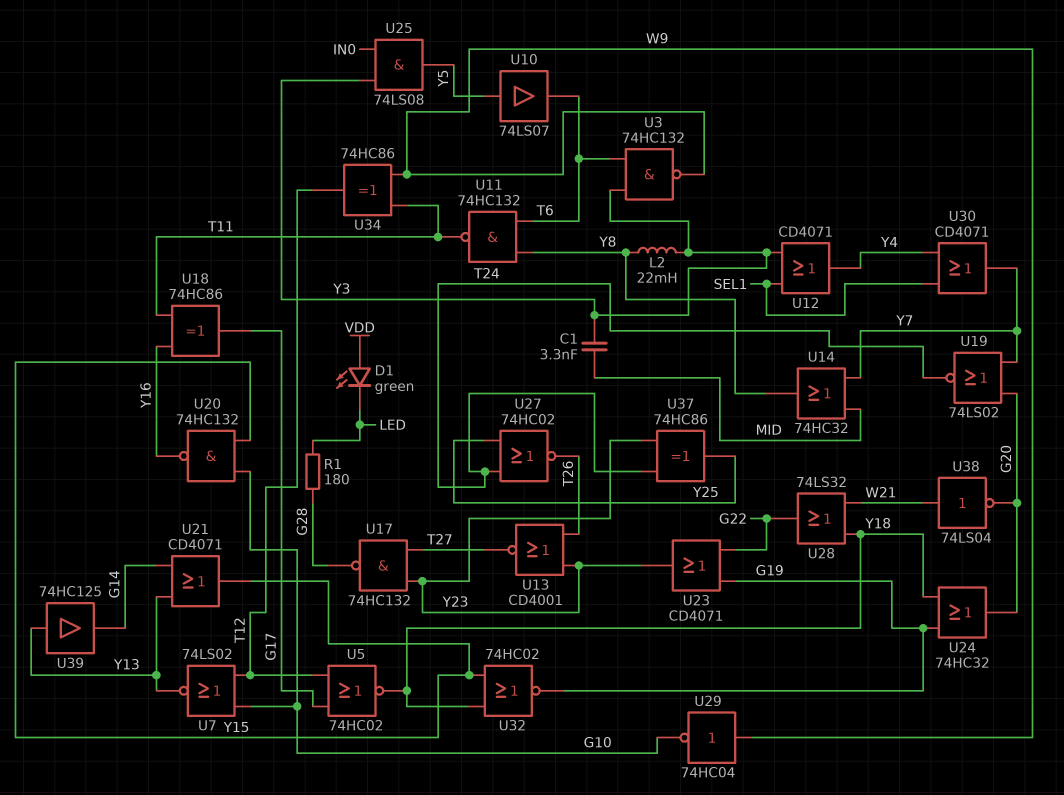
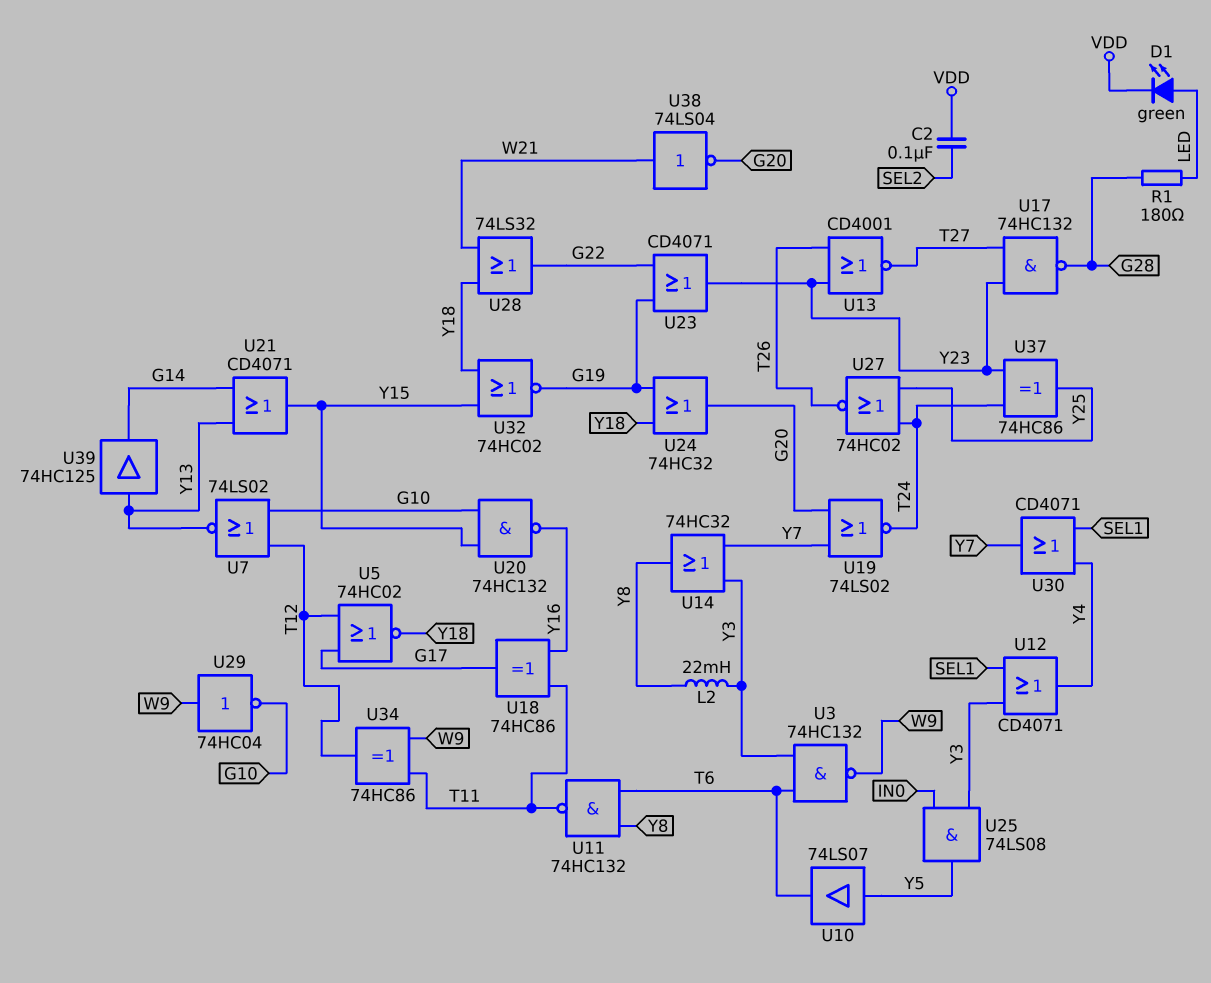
C1: 3.3nF (MID, Y3) -> none
C2: none -> 100nF (SEL2, VDD)
D1: LED green (A VDD, K LED) -> LED green (A LED, K VDD)
U14: OR 74HC32 (in MID, in Y7, out Y8) -> OR 74HC32 (in Y3, in Y7, out Y8)

